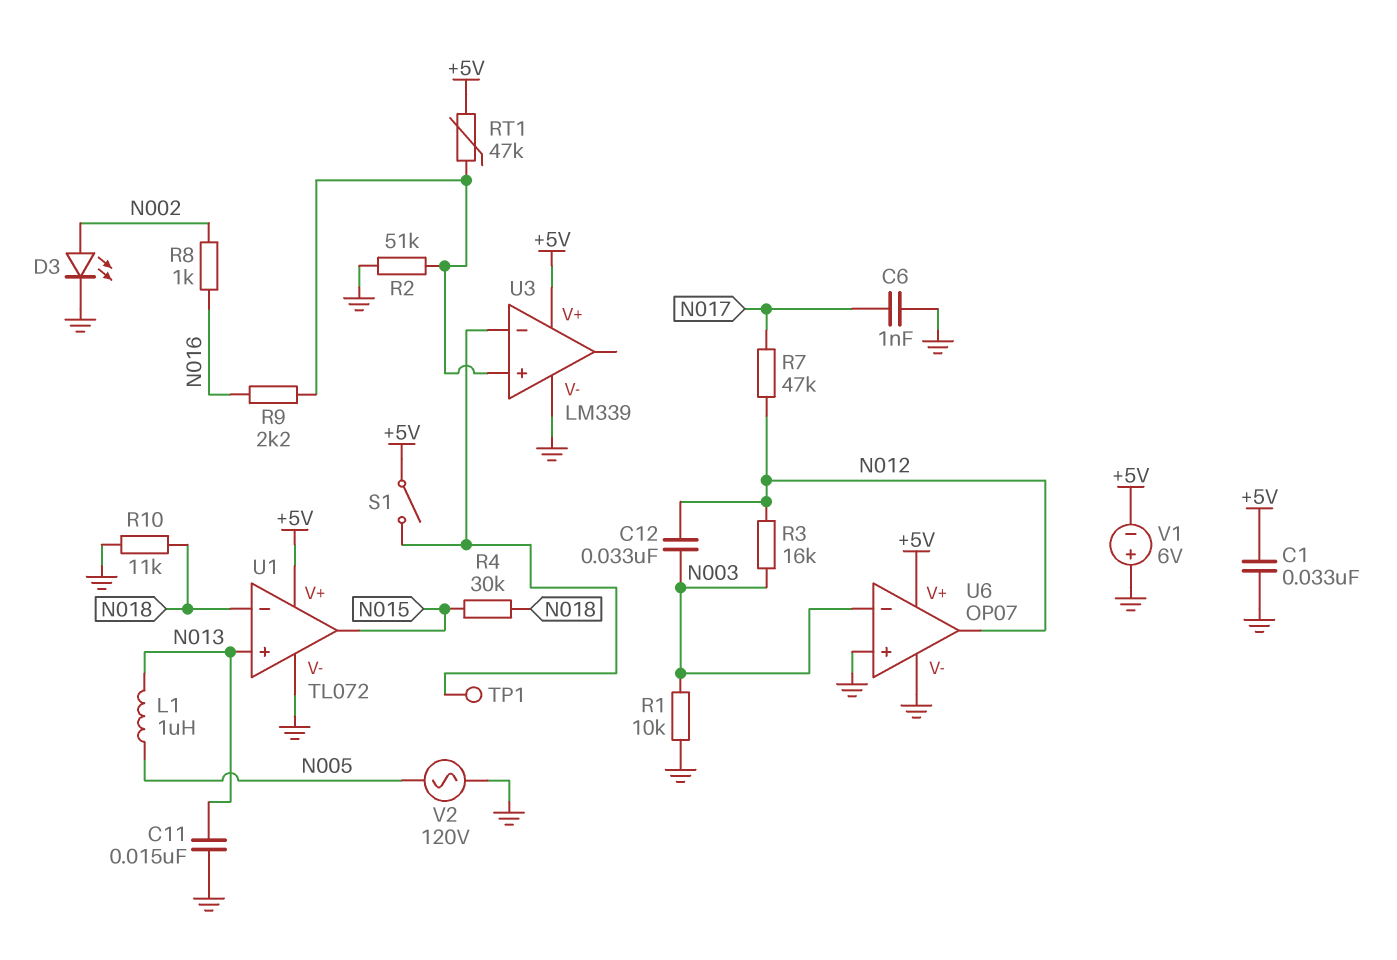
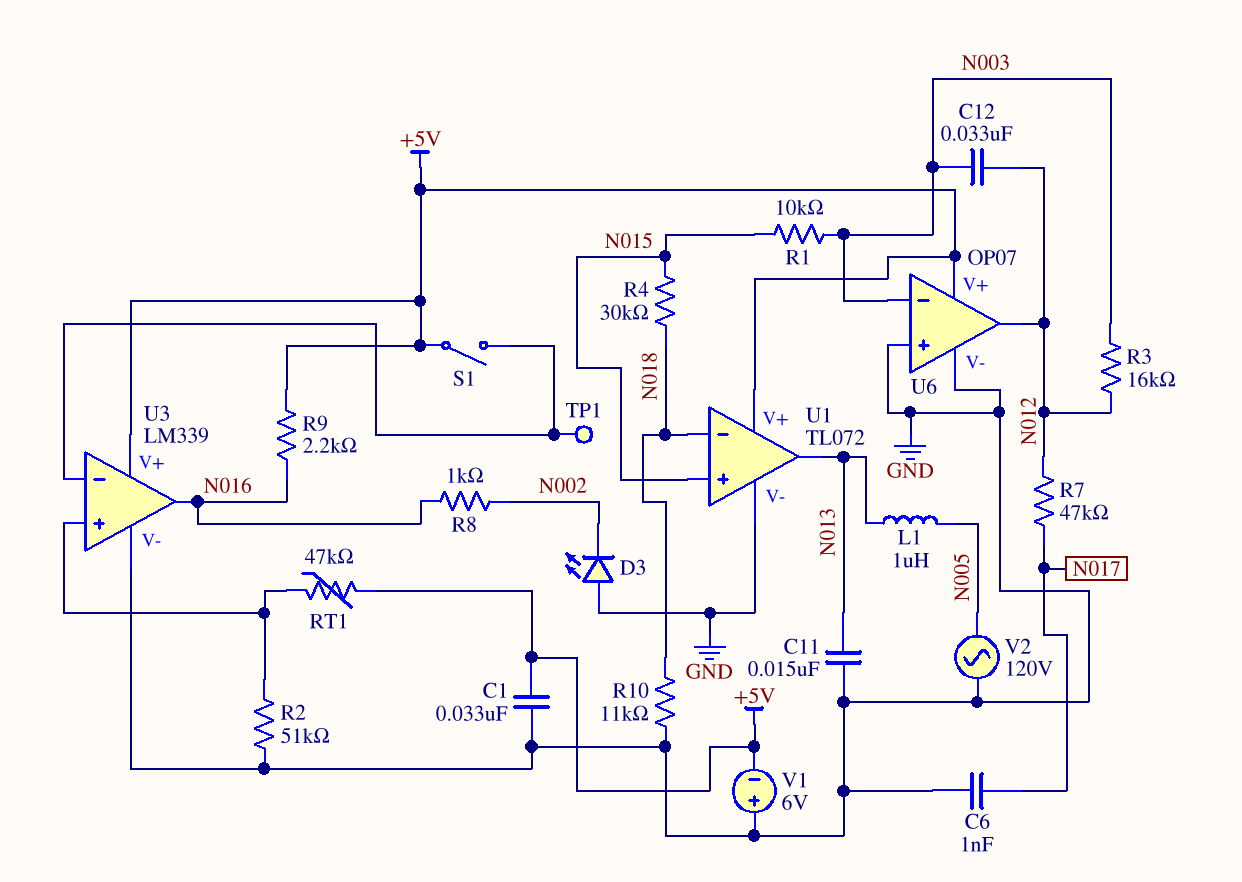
D3: LED (A N002, K GND) -> LED (A GND, K N002)
R1: 10k (GND, N003) -> 10k (N003, N015)
R9: 2.2k (N016, U3/in+) -> 2.2k (+5V, N016)
U1 pin in+: N013 -> N015
U1 pin out: N015 -> N013
U3 pin out: none -> N016

